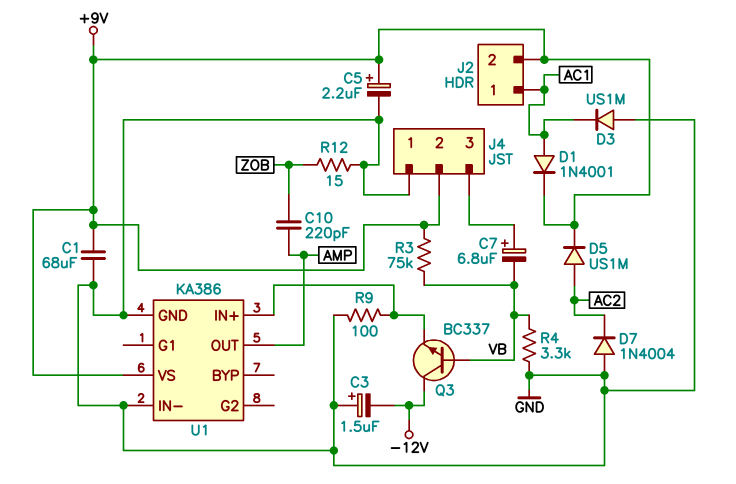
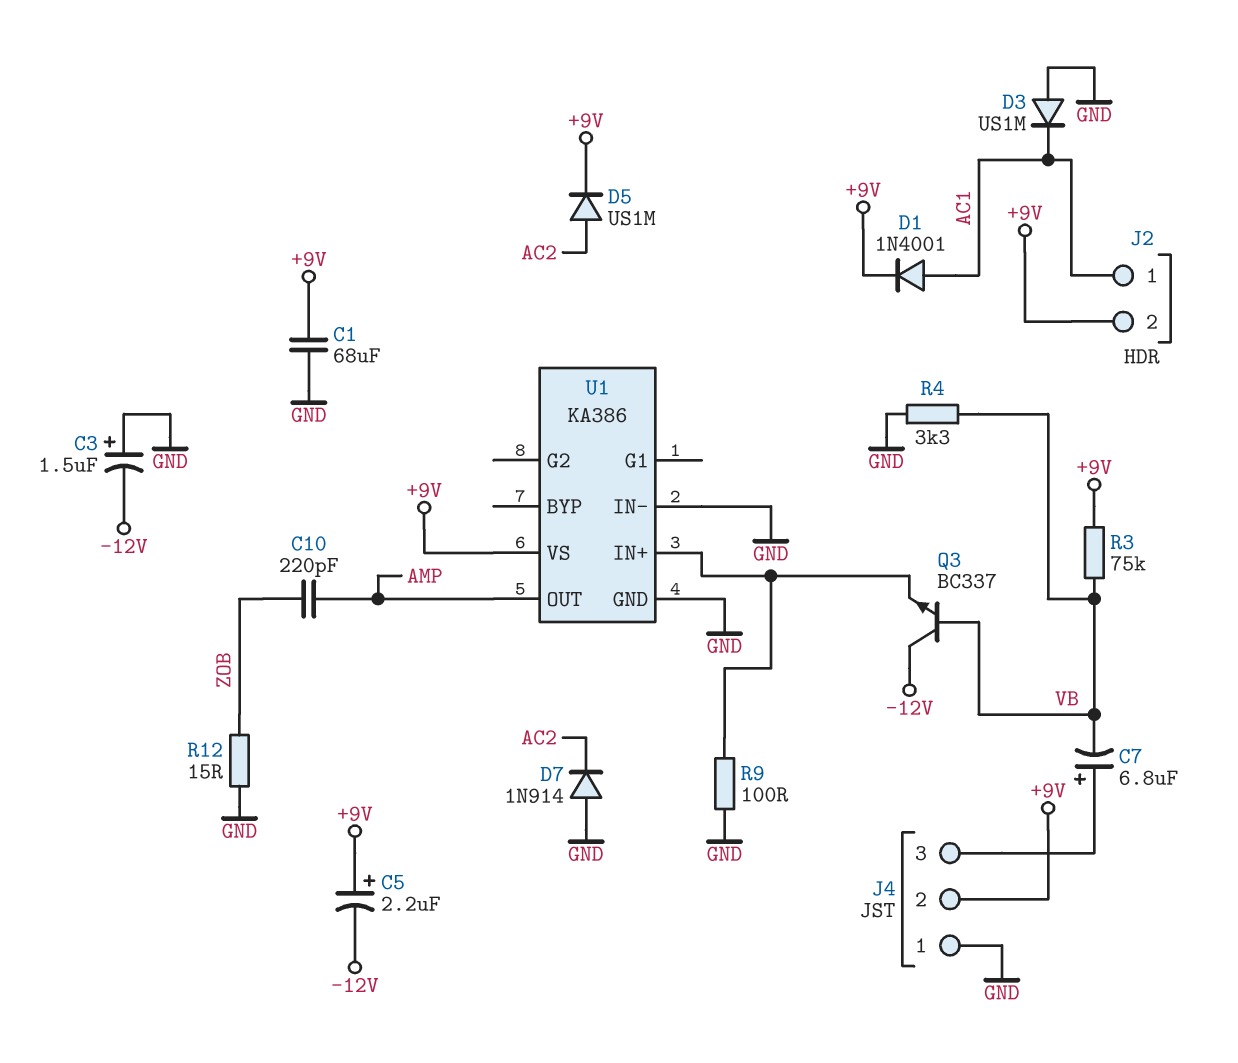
C5: 2.2uF (plus +9V, minus GND) -> 2.2uF (plus +9V, minus -12V)
D7: diode 1N4004 (A GND, K AC2) -> diode 1N914 (A GND, K AC2)

